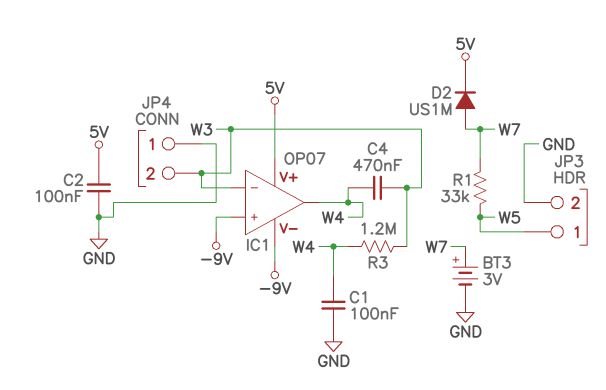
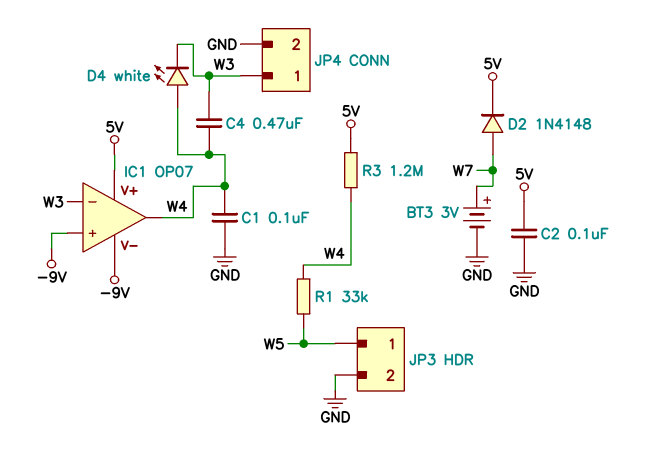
D2: diode US1M (A W7, K 5V) -> diode 1N4148 (A W7, K 5V)
D4: none -> LED white (A W4, K W3)
JP4 pin 1: GND -> W3
JP4 pin 2: W3 -> GND
R1: 33k (W5, W7) -> 33k (W4, W5)
R3: 1.2M (W3, W4) -> 1.2M (5V, W4)

